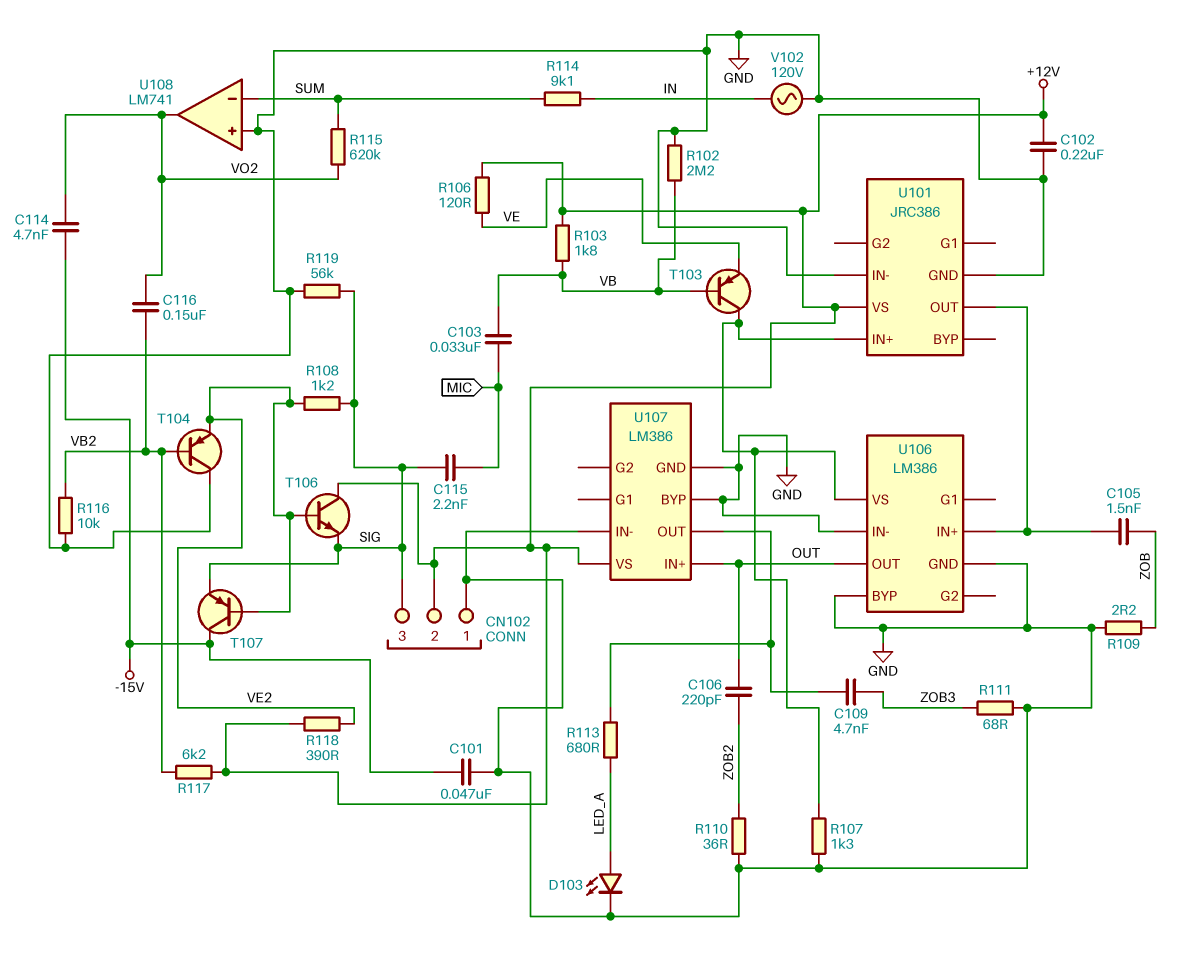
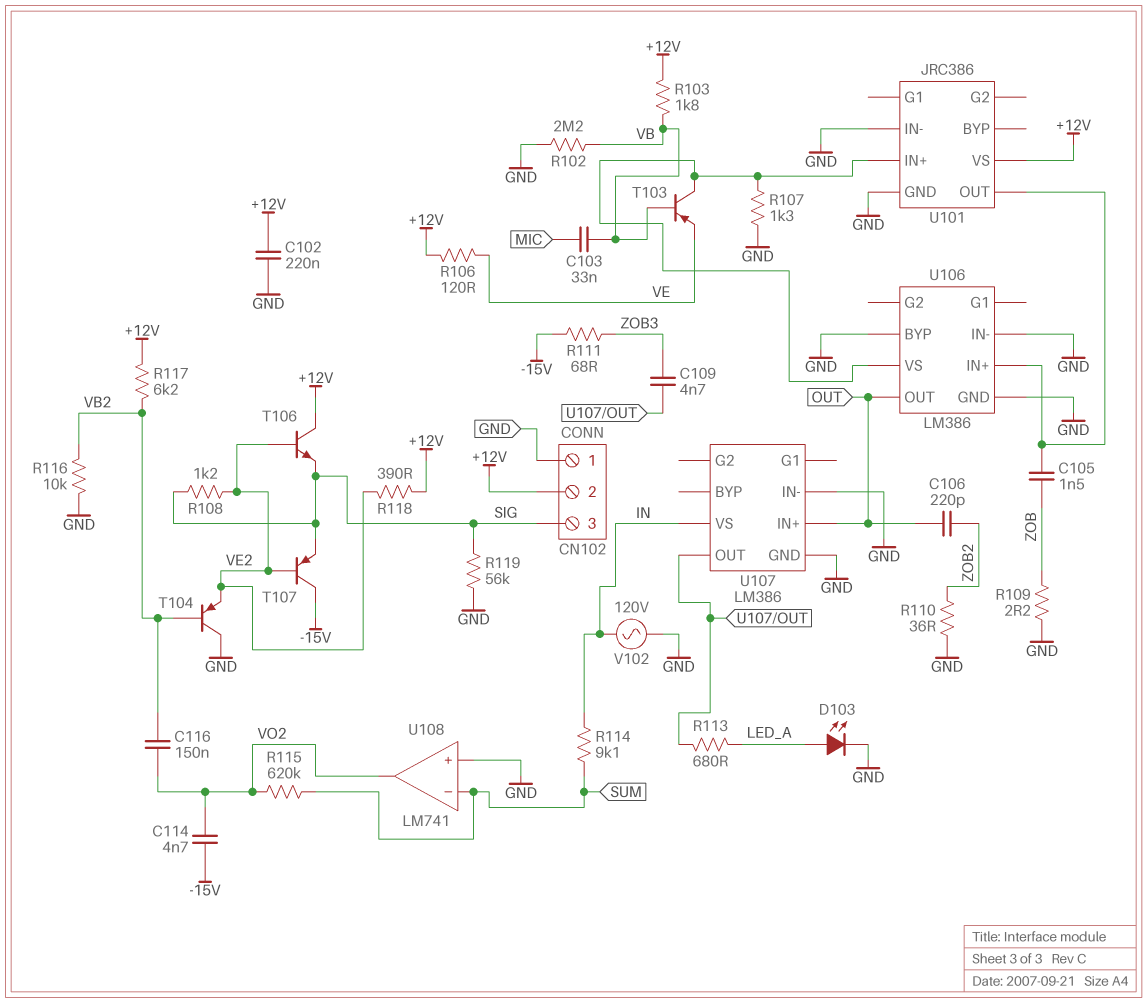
C101: 47nF (-15V, GND) -> none
C115: 2.2nF (MIC, SIG) -> none
R111: 68 (GND, ZOB3) -> 68 (-15V, ZOB3)
U107 pin BYP: GND -> none
U107 pin VS: +12V -> IN

